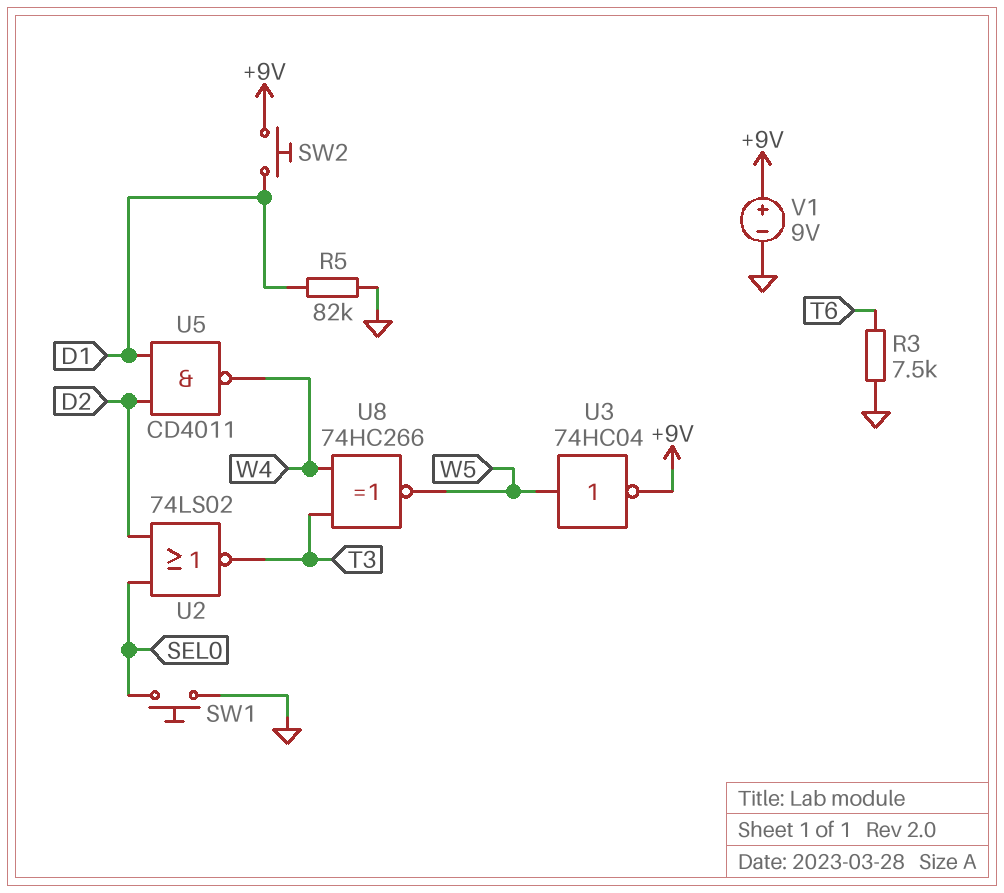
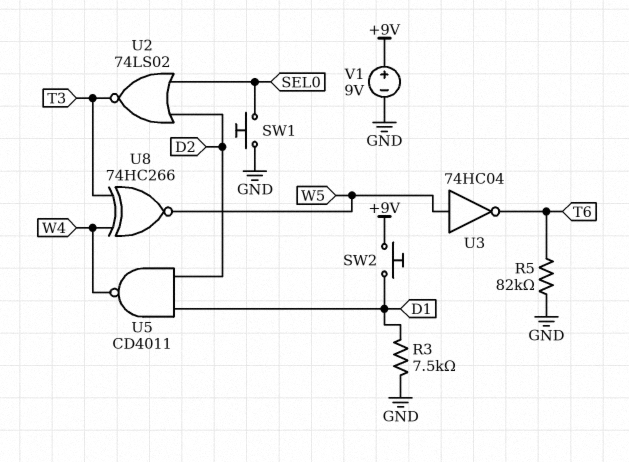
R3: 7.5k (GND, T6) -> 7.5k (D1, GND)
R5: 82k (D1, GND) -> 82k (GND, T6)
U3: NOT 74HC04 (in W5, out +9V) -> NOT 74HC04 (in W5, out T6)

